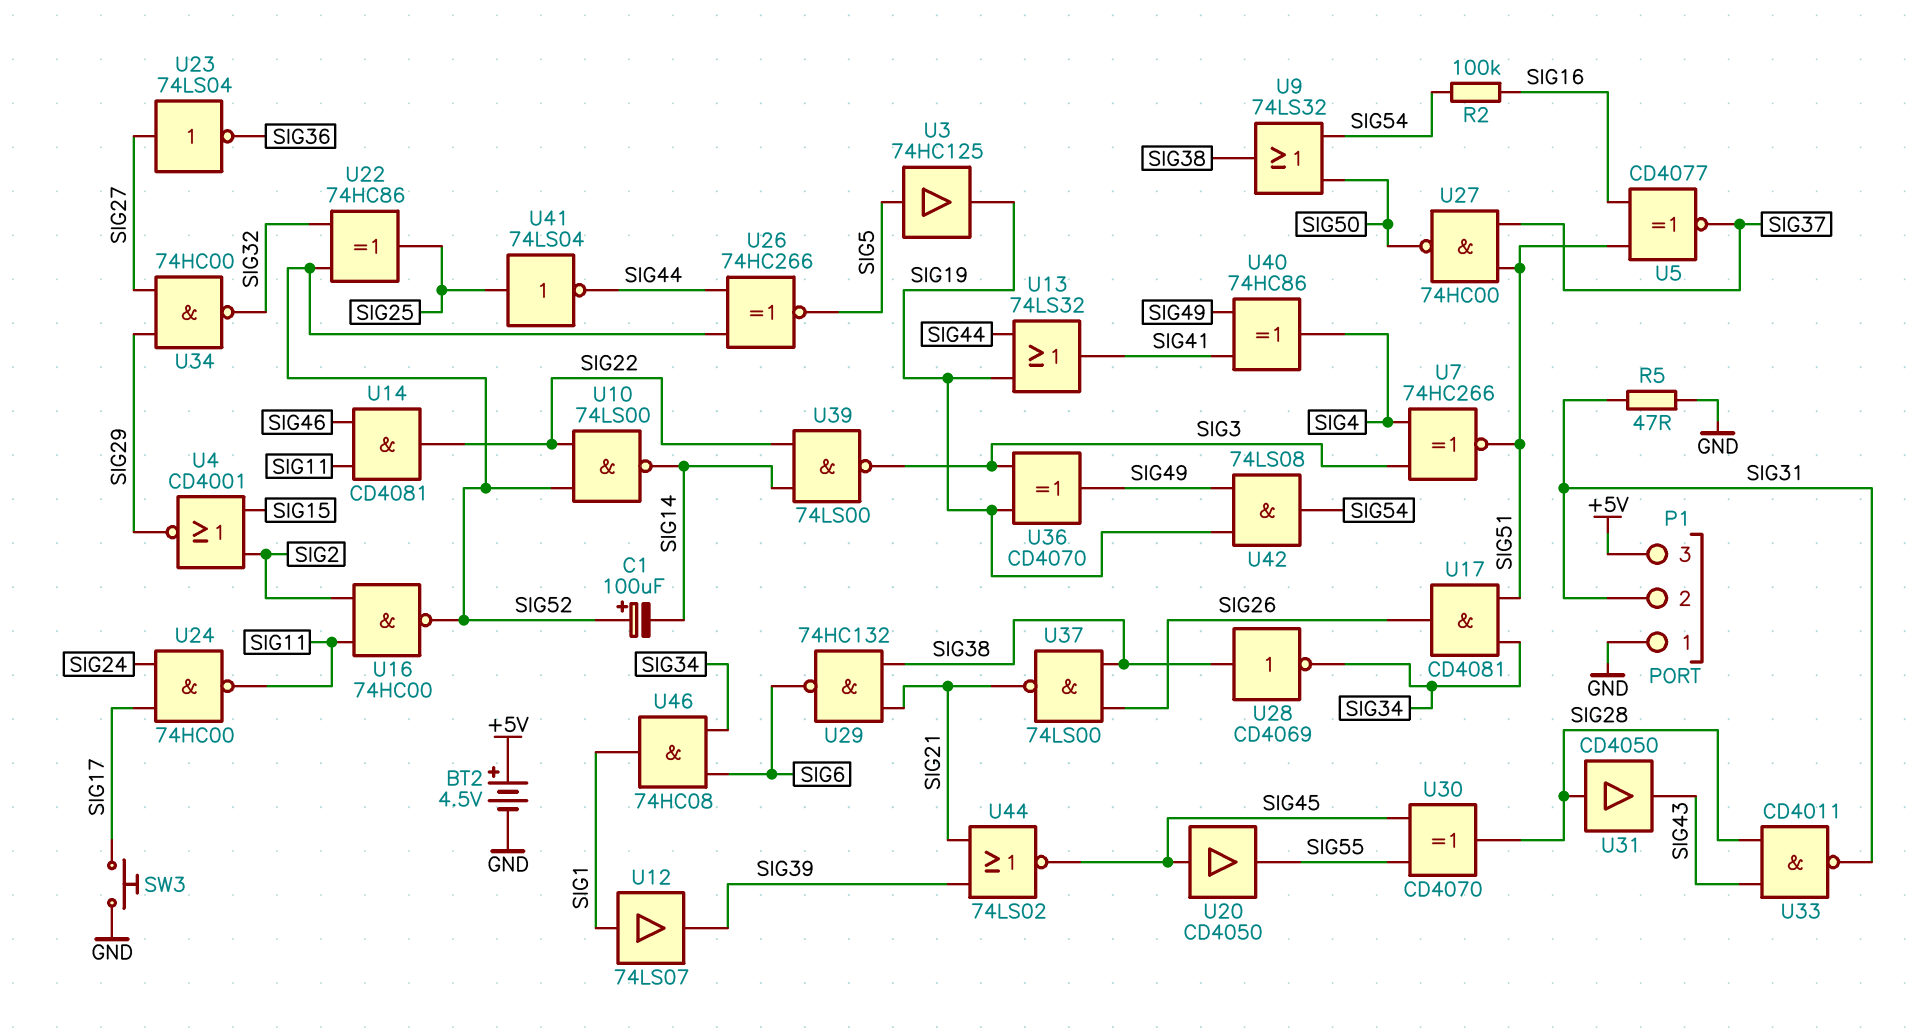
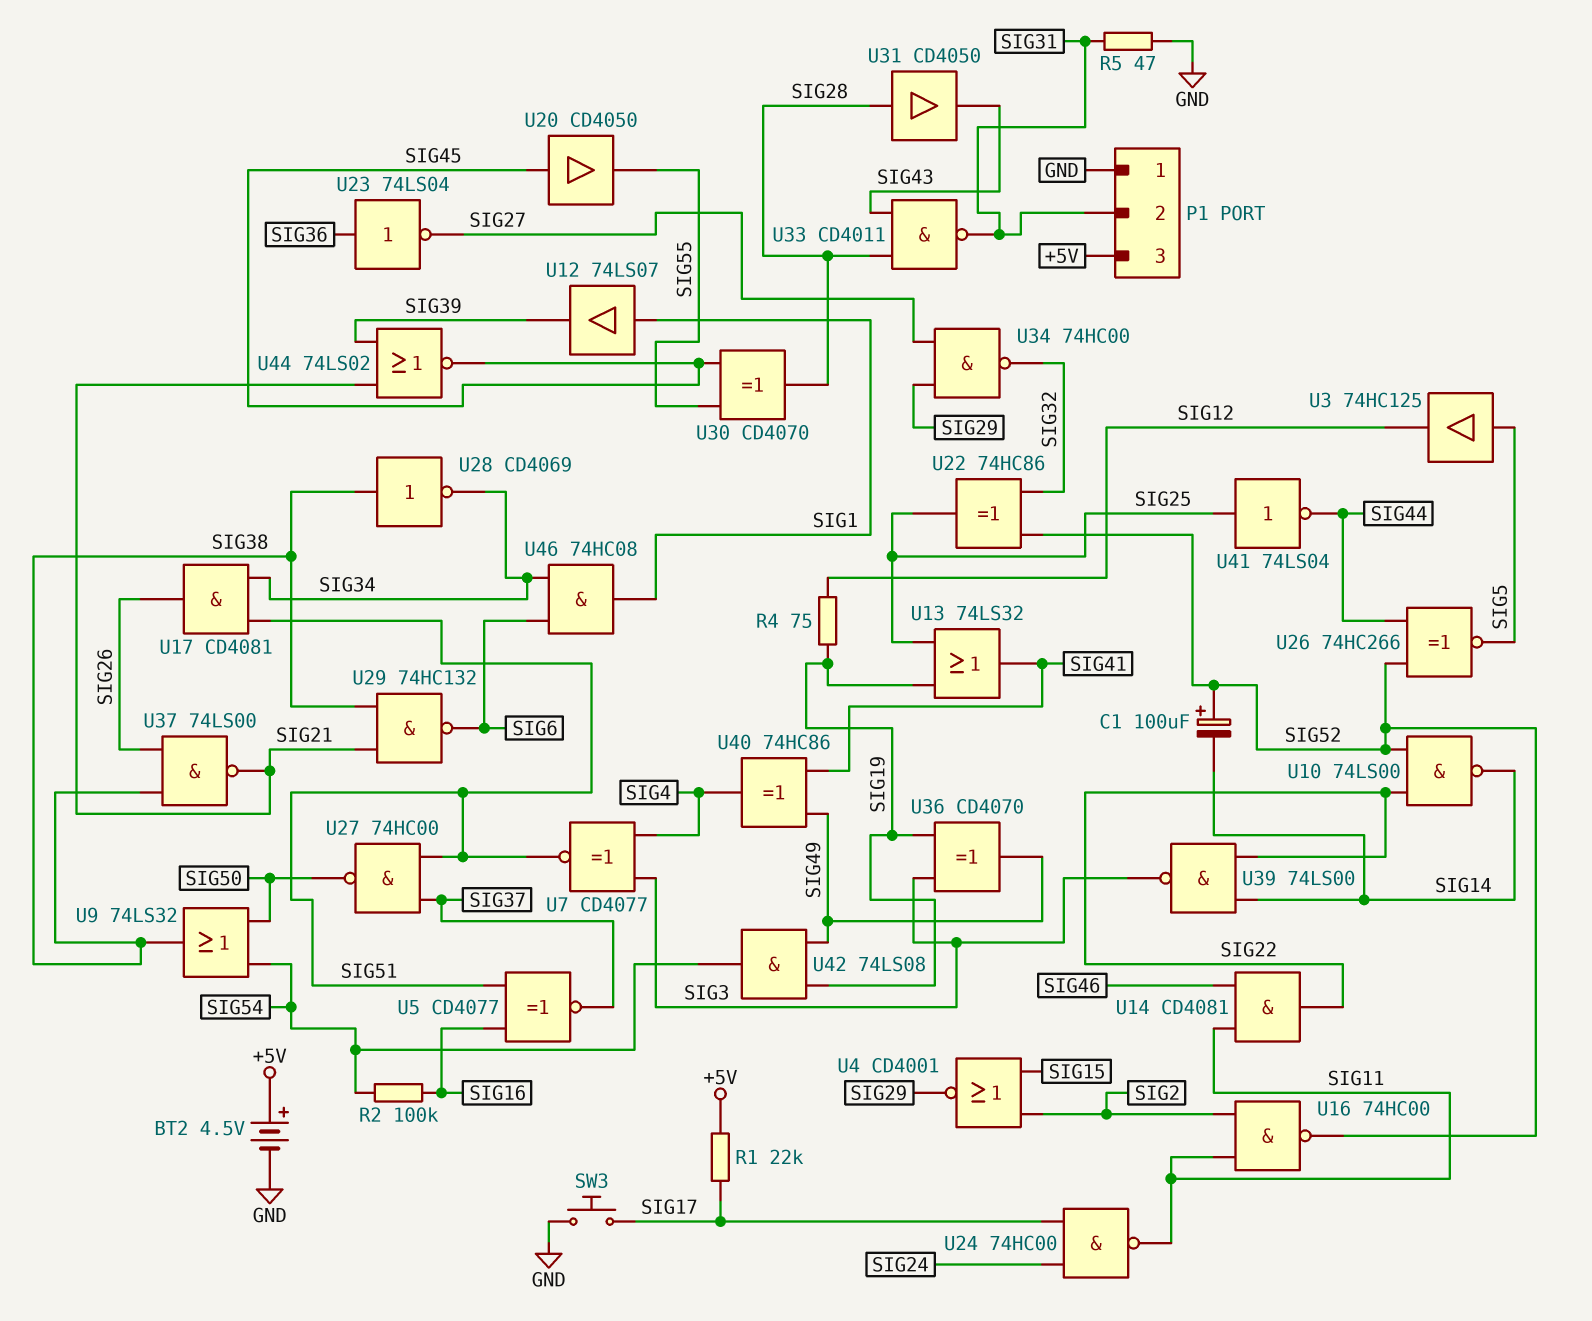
R1: none -> 22k (+5V, SIG17)
R4: none -> 75 (SIG12, SIG19)
U3: buffer 74HC125 (in SIG5, out SIG19) -> buffer 74HC125 (in SIG5, out SIG12)
U7: XNOR 74HC266 (in SIG3, in SIG4, out SIG51) -> XNOR CD4077 (in SIG3, in SIG4, out SIG51)
U13: OR 74LS32 (in SIG19, in SIG44, out SIG41) -> OR 74LS32 (in SIG19, in SIG25, out SIG41)
U23: NOT 74LS04 (in SIG27, out SIG36) -> NOT 74LS04 (in SIG36, out SIG27)

